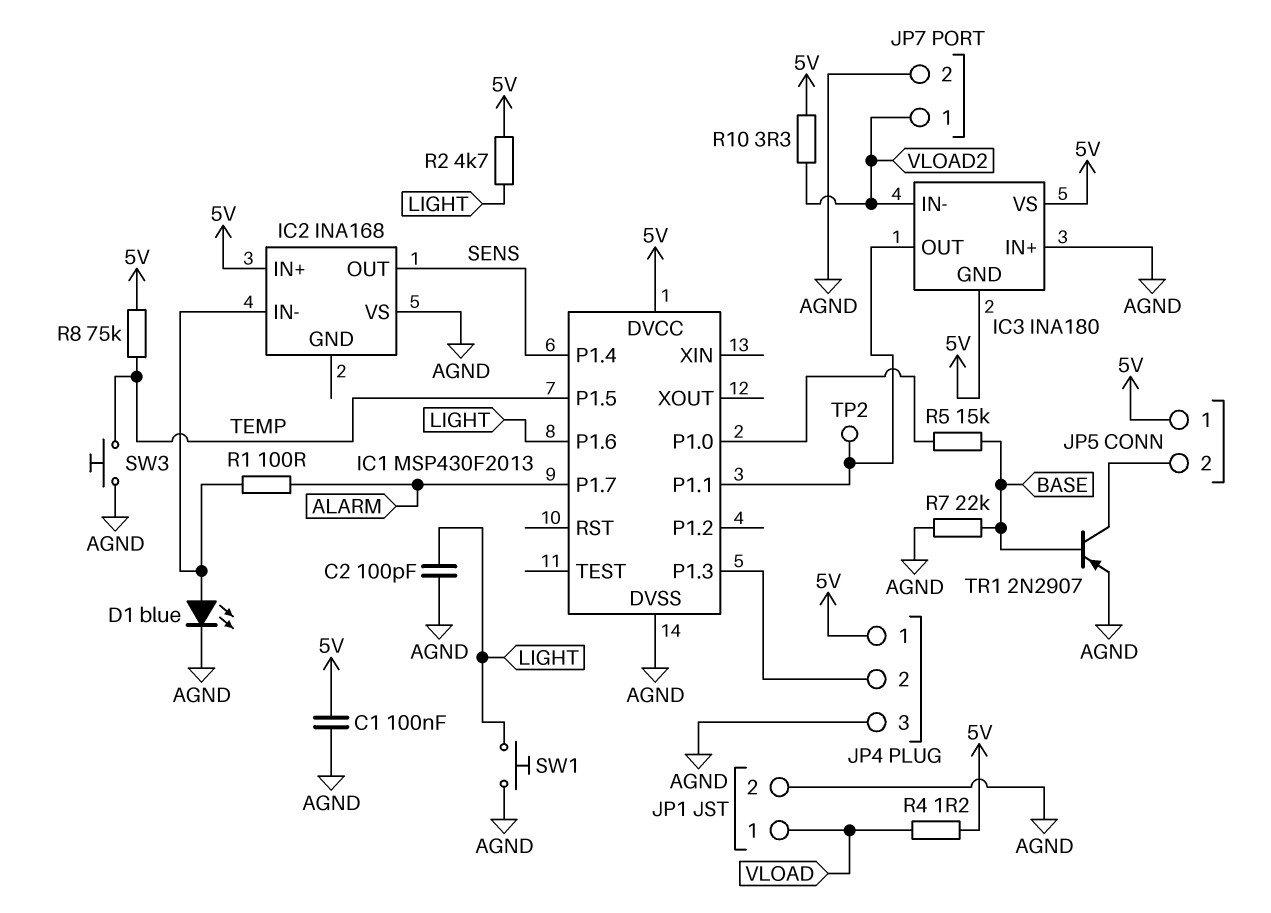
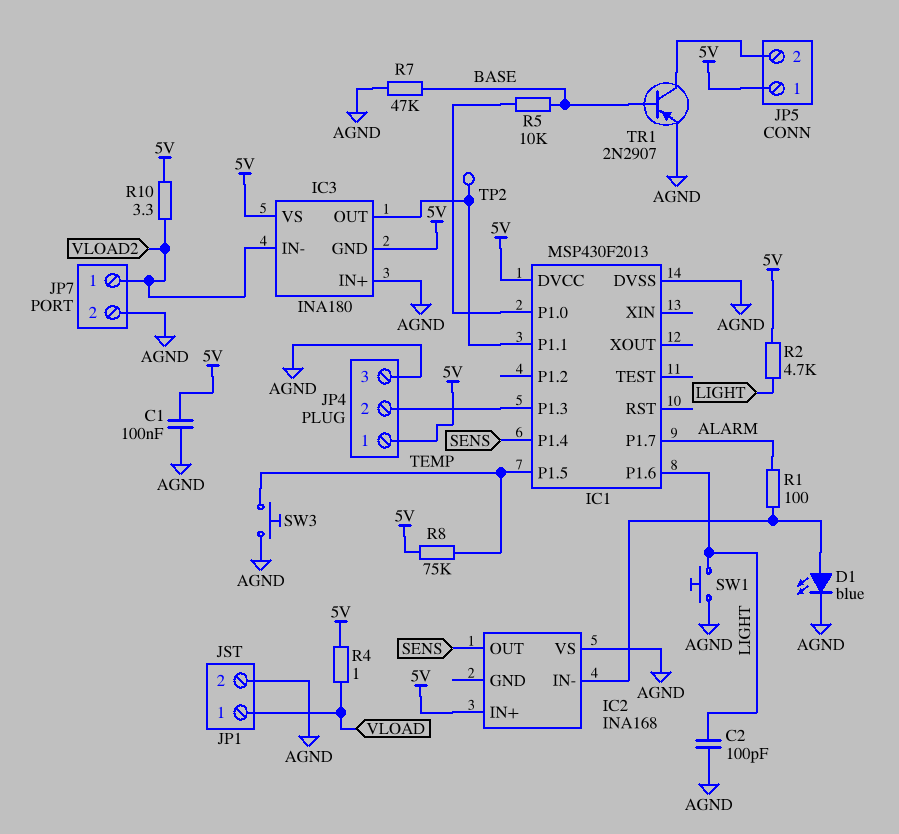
R4: 1.2 (5V, VLOAD) -> 1 (5V, VLOAD)
R5: 15k (BASE, IC1/P1.0) -> 10k (BASE, IC1/P1.0)
R7: 22k (AGND, BASE) -> 47k (AGND, BASE)

